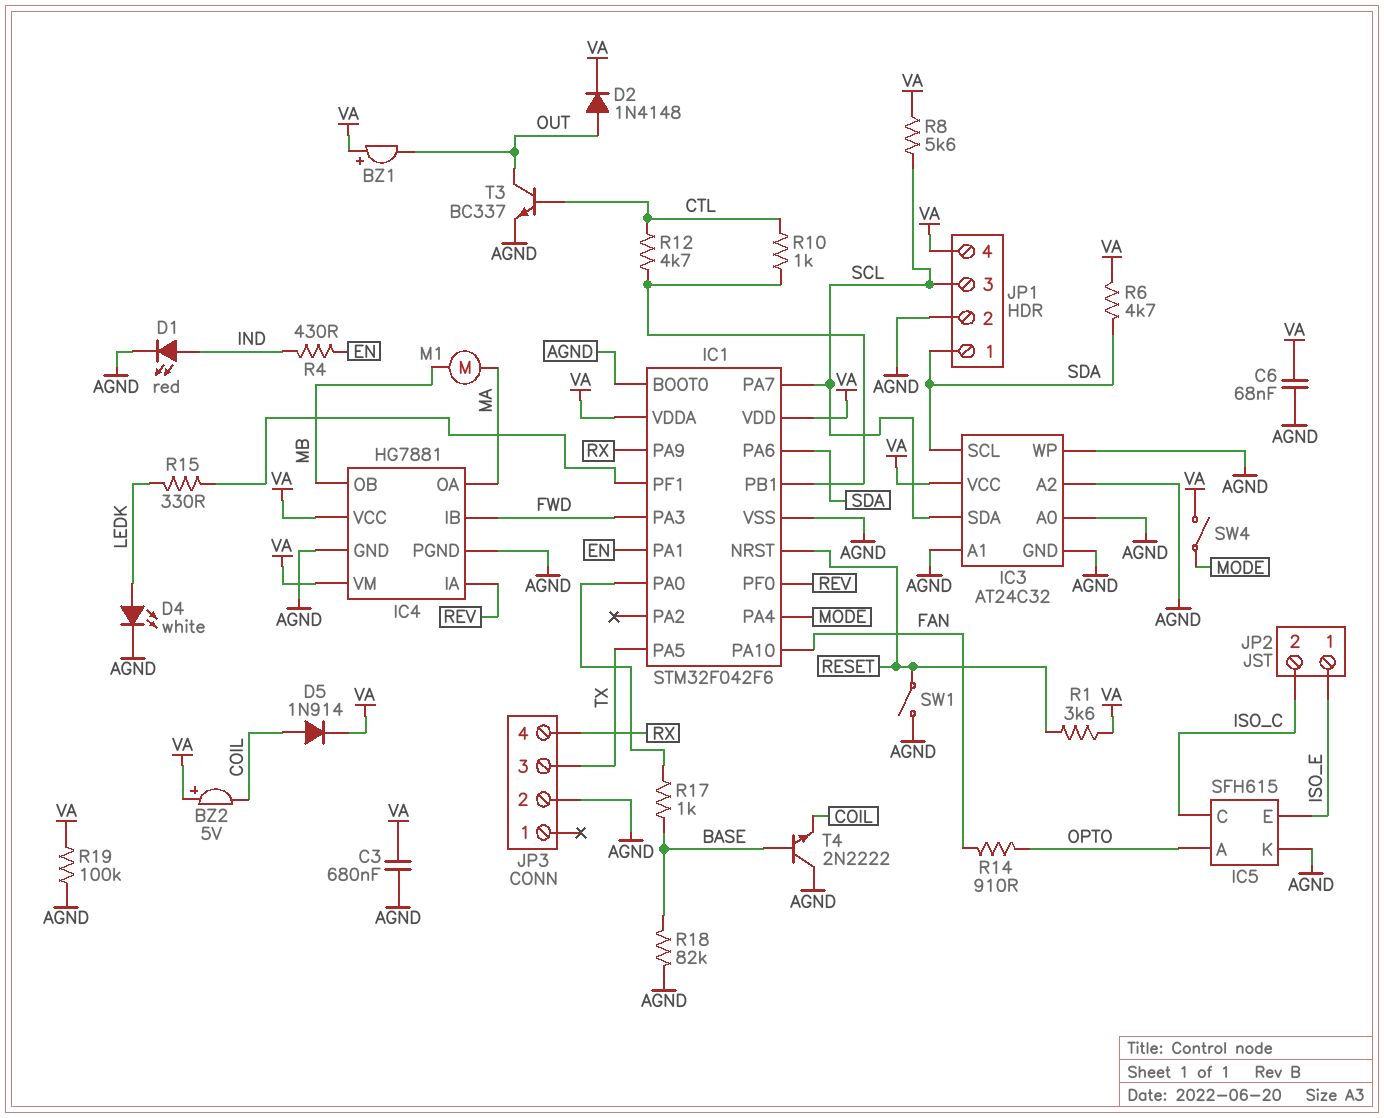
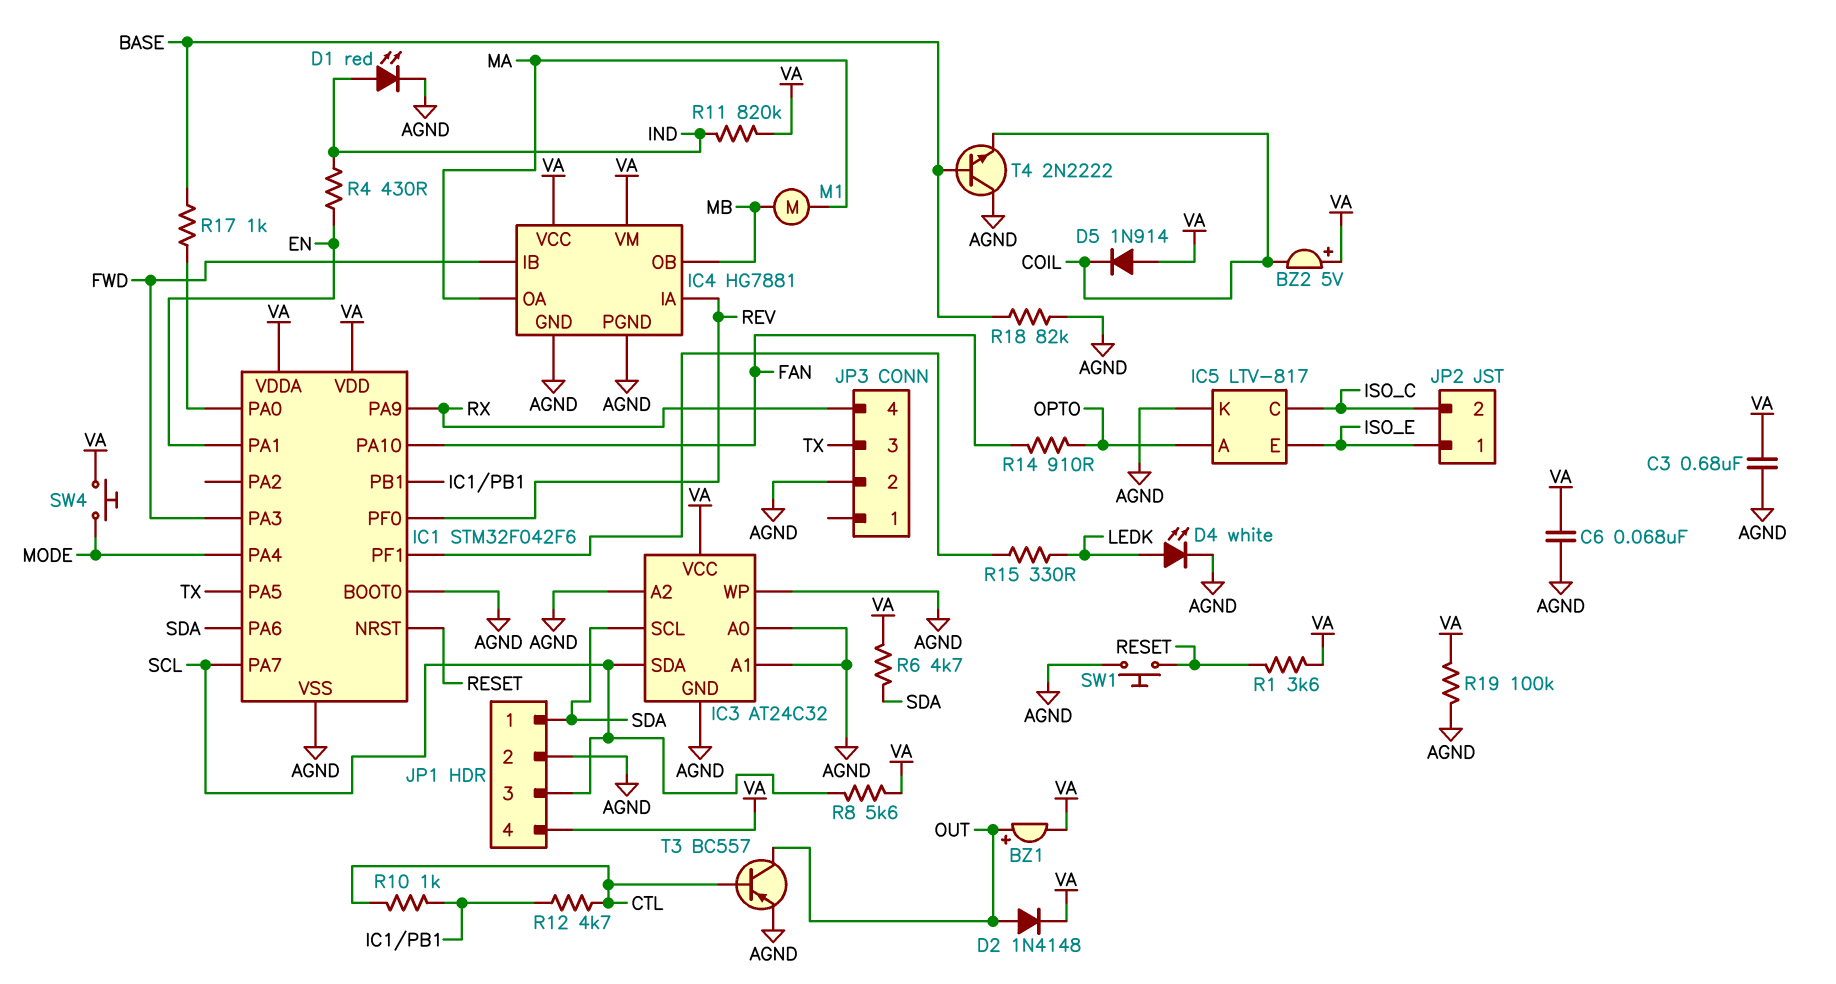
BZ1: buzzer (plus VA, minus OUT) -> buzzer (plus OUT, minus VA)
D5: diode 1N914 (A COIL, K VA) -> diode 1N914 (A VA, K COIL)
IC5: SFH615 -> LTV-817
R11: none -> 820k (IND, VA)
SW1: switch (AGND, RESET) -> button (AGND, RESET)
SW4: switch (MODE, VA) -> button (MODE, VA)
T3: NPN BC337 (B CTL, C OUT, E AGND) -> PNP BC557 (B CTL, C OUT, E AGND)

